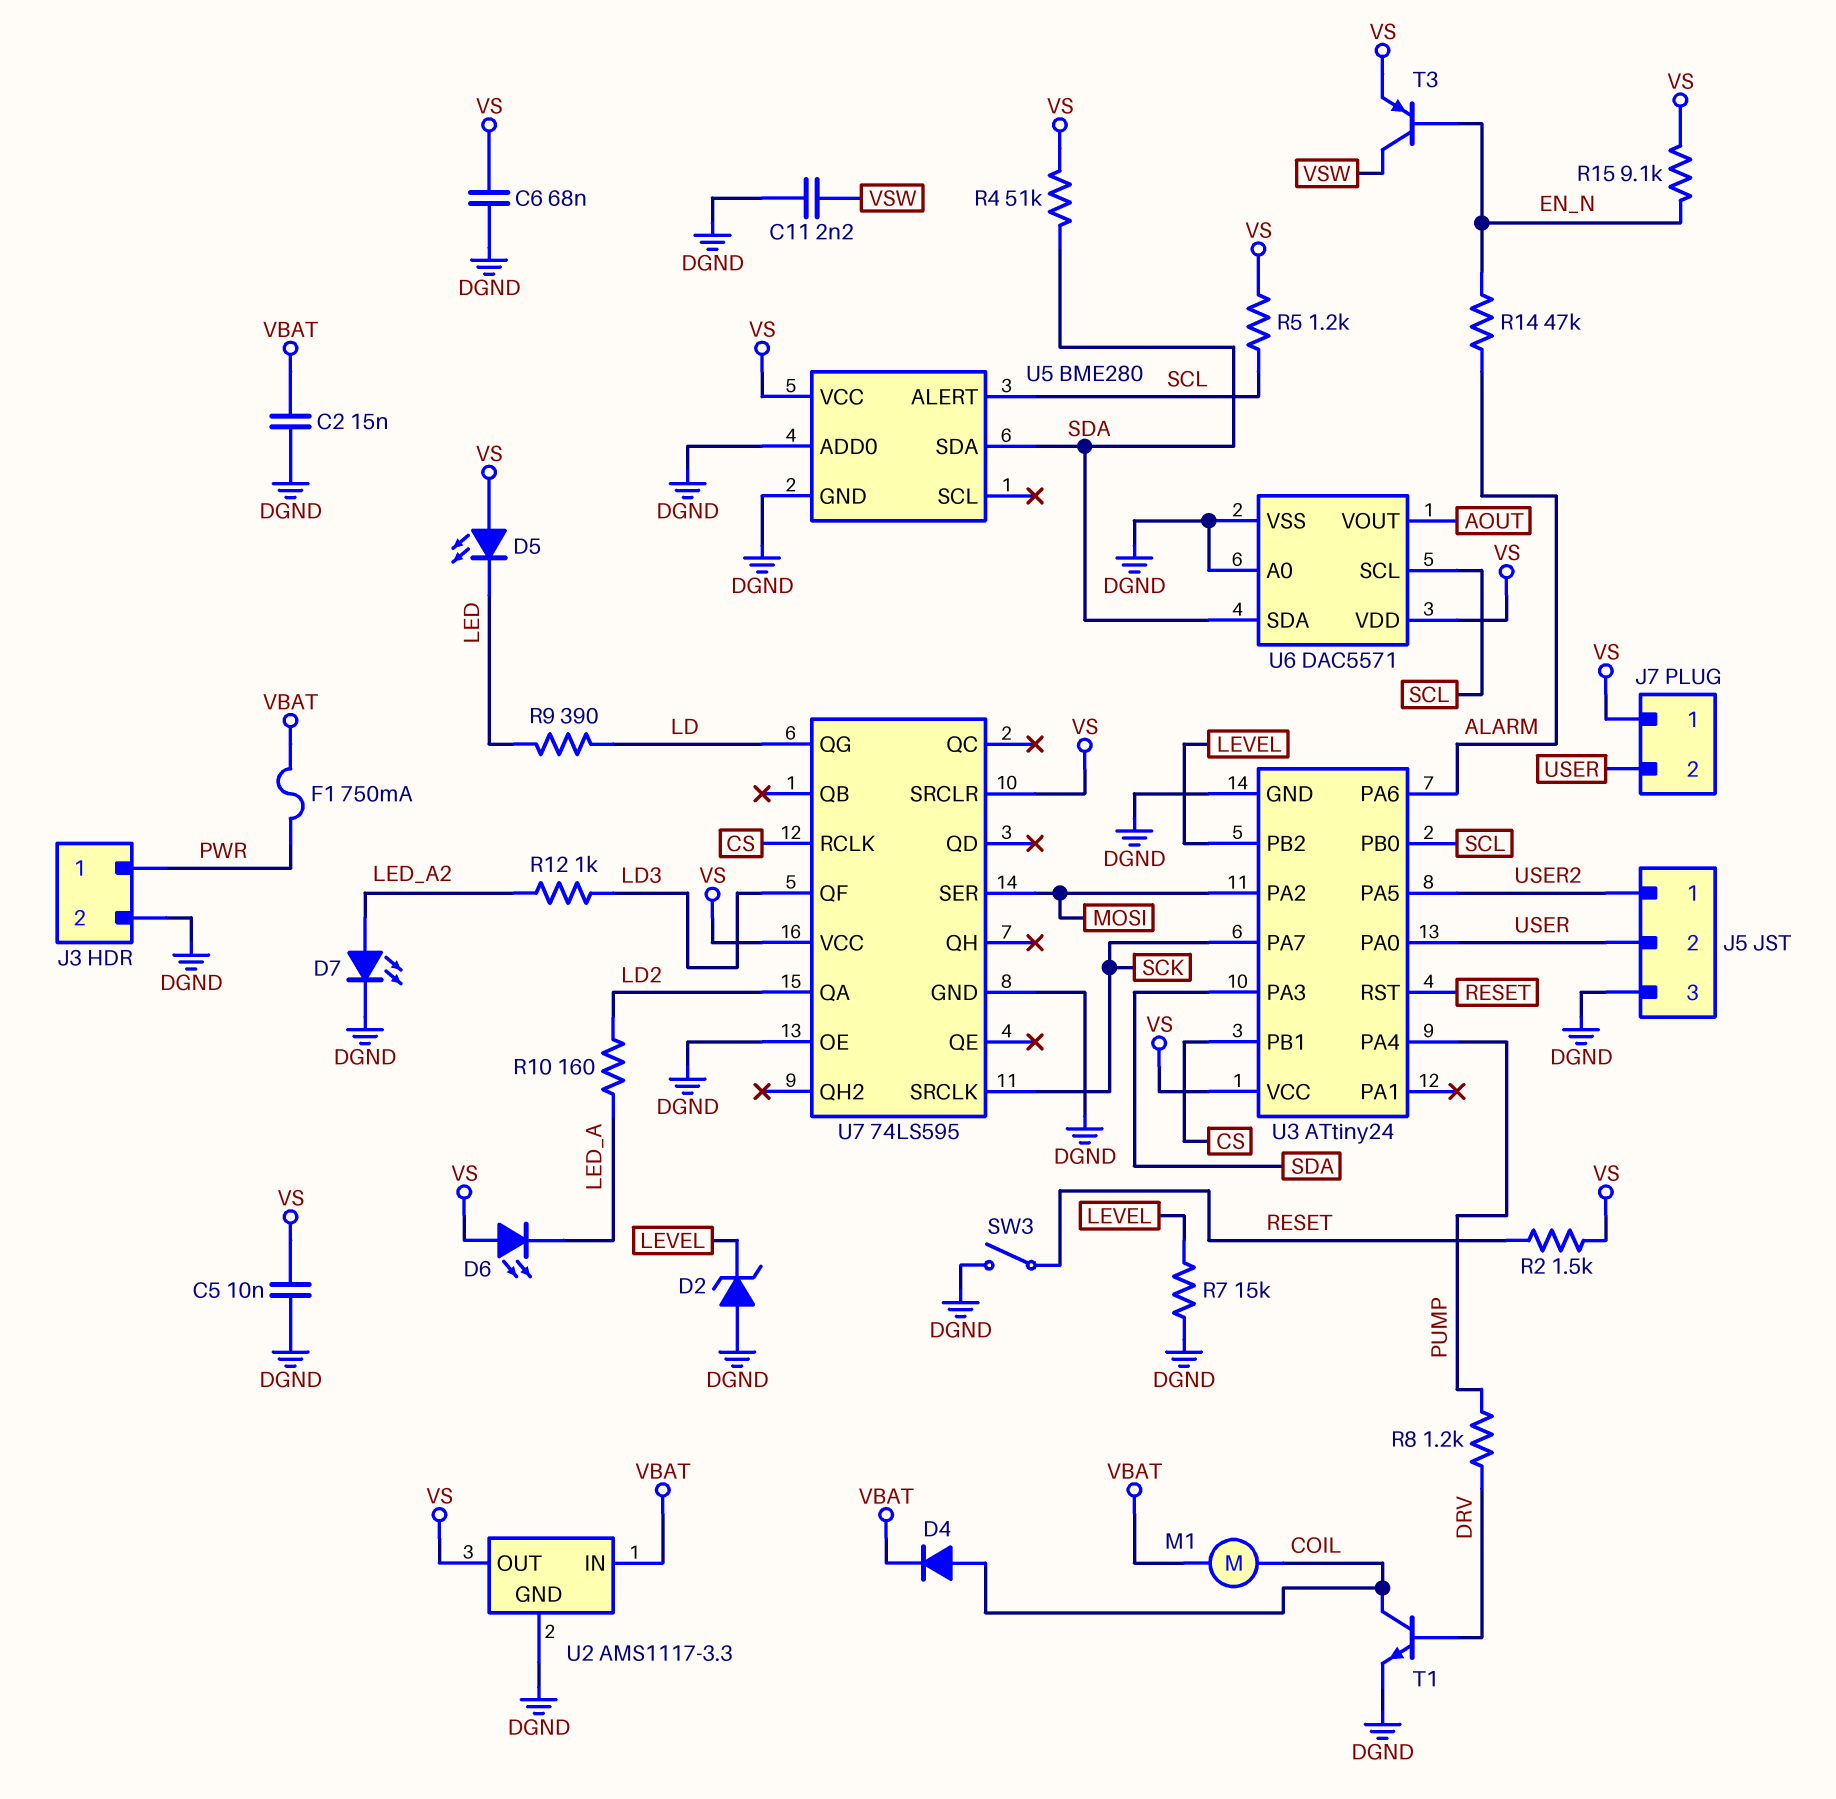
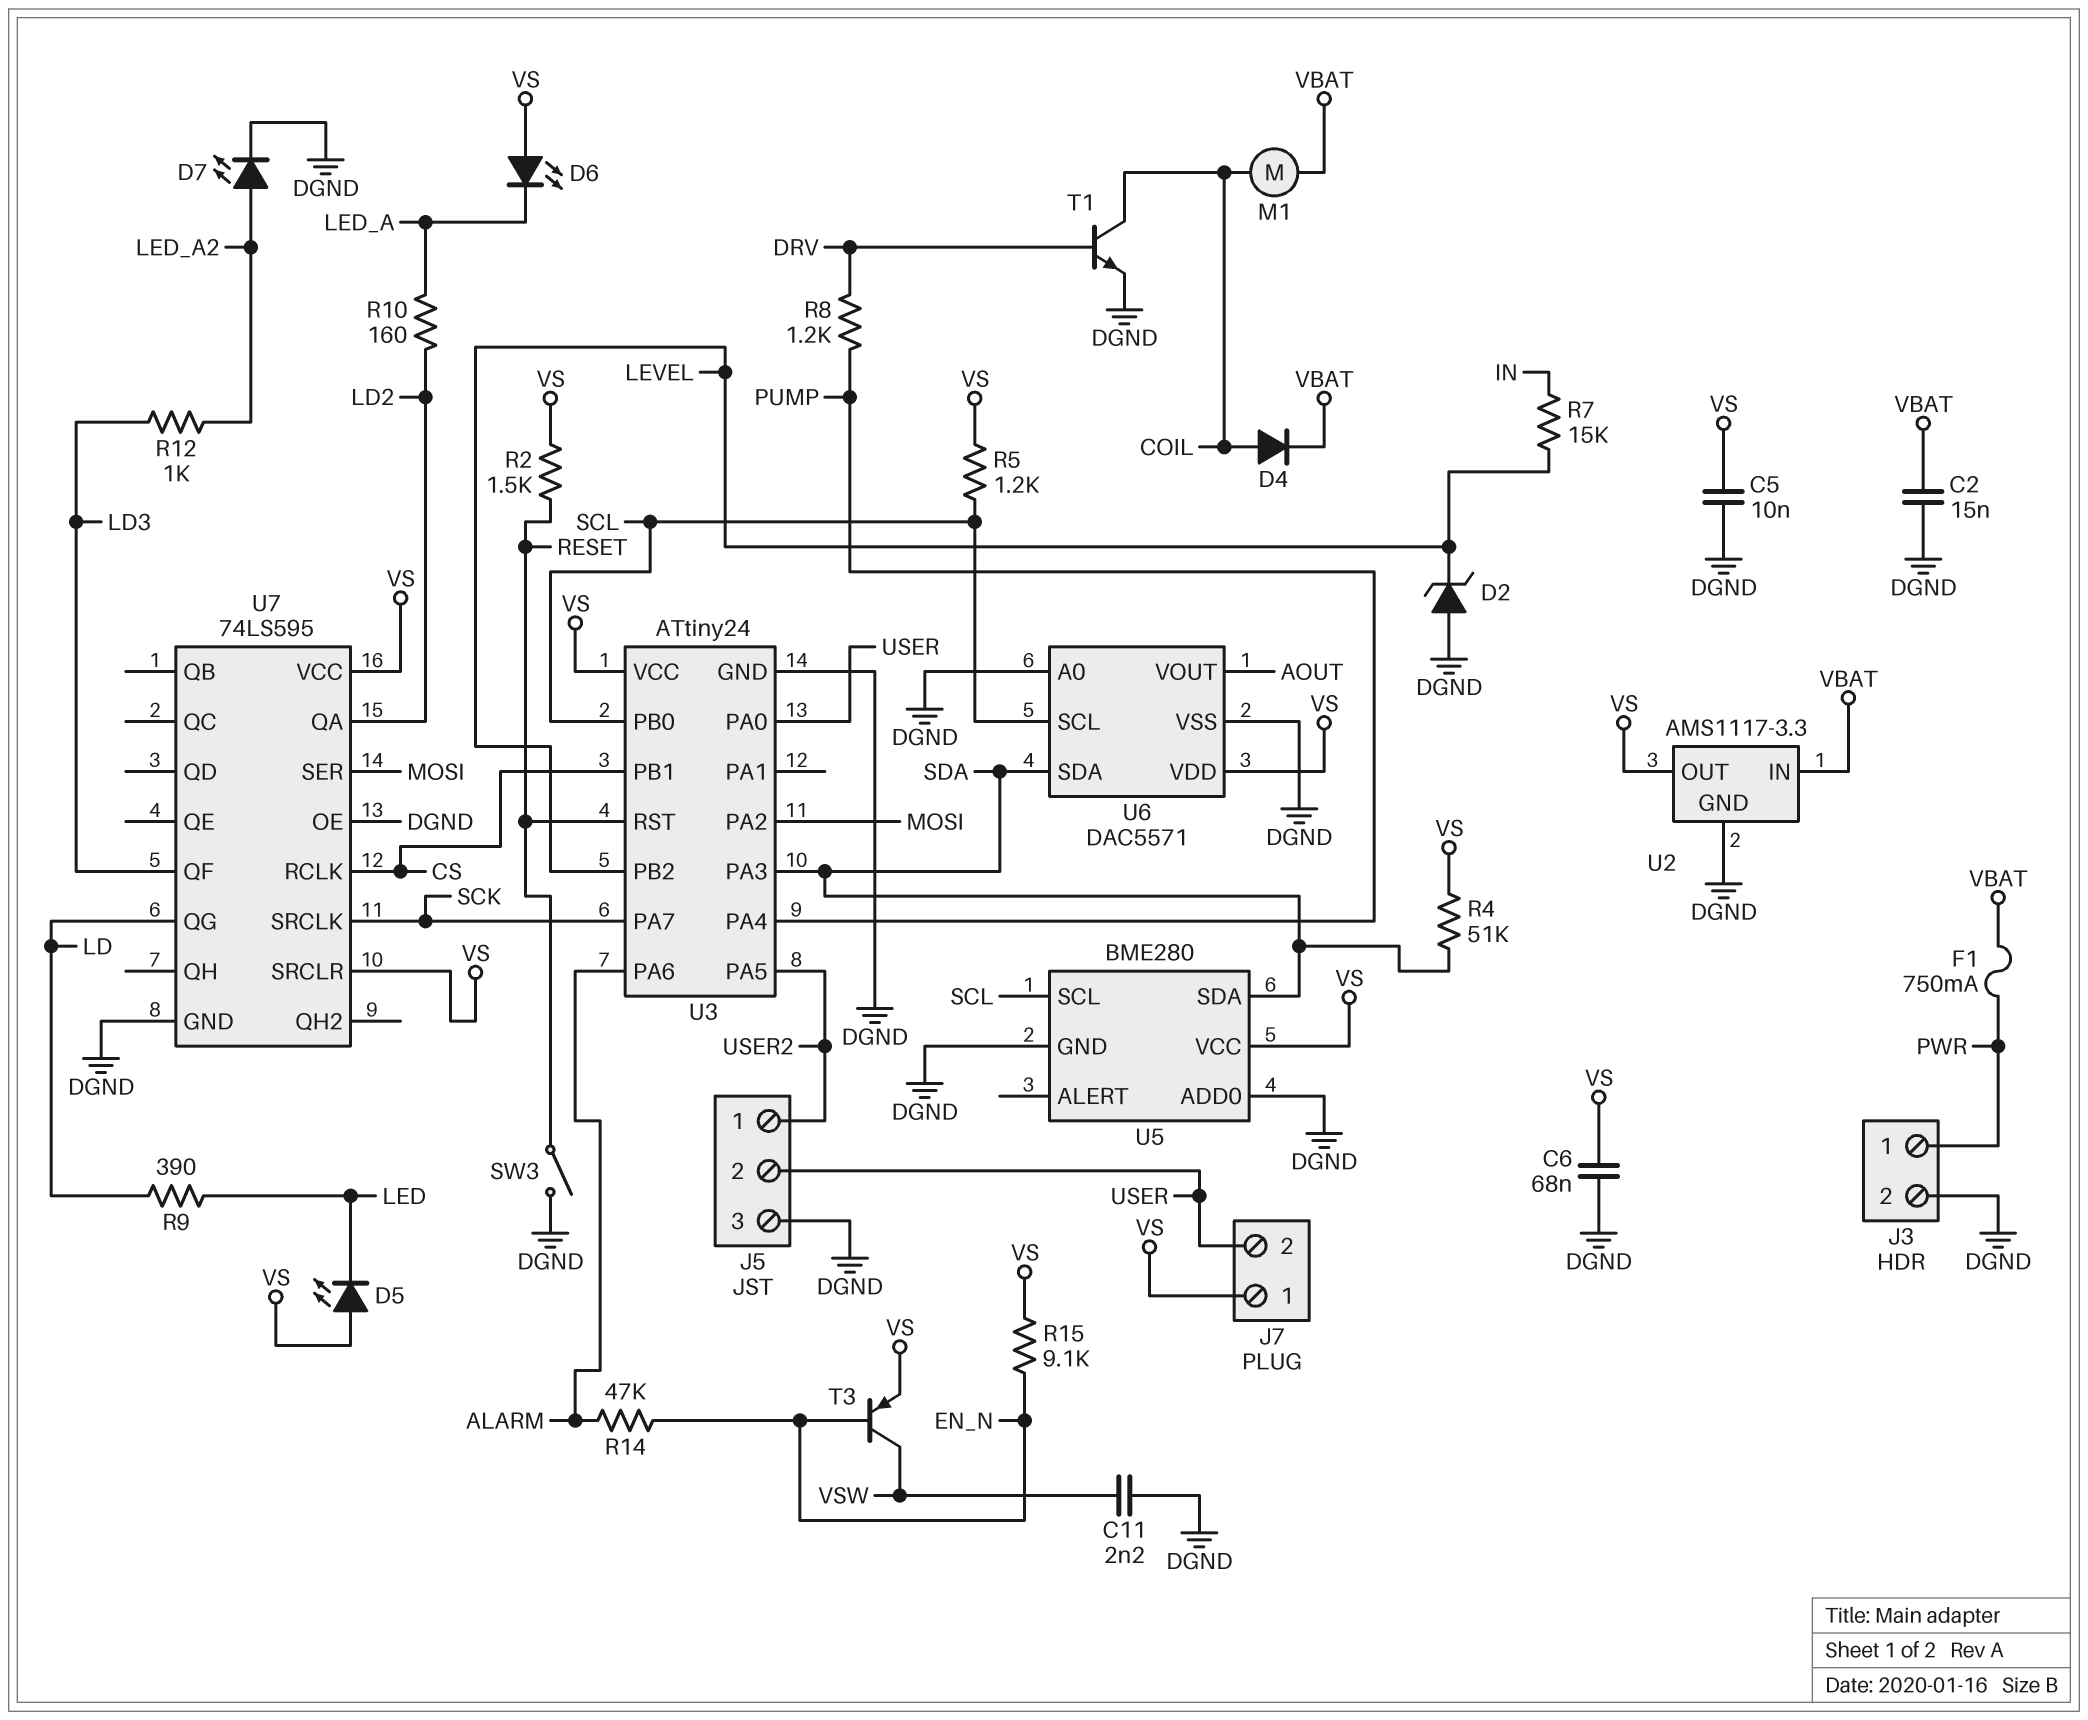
R7: 15k (DGND, LEVEL) -> 15k (IN, LEVEL)
U5 pin ALERT: SCL -> none
U5 pin SCL: none -> SCL

